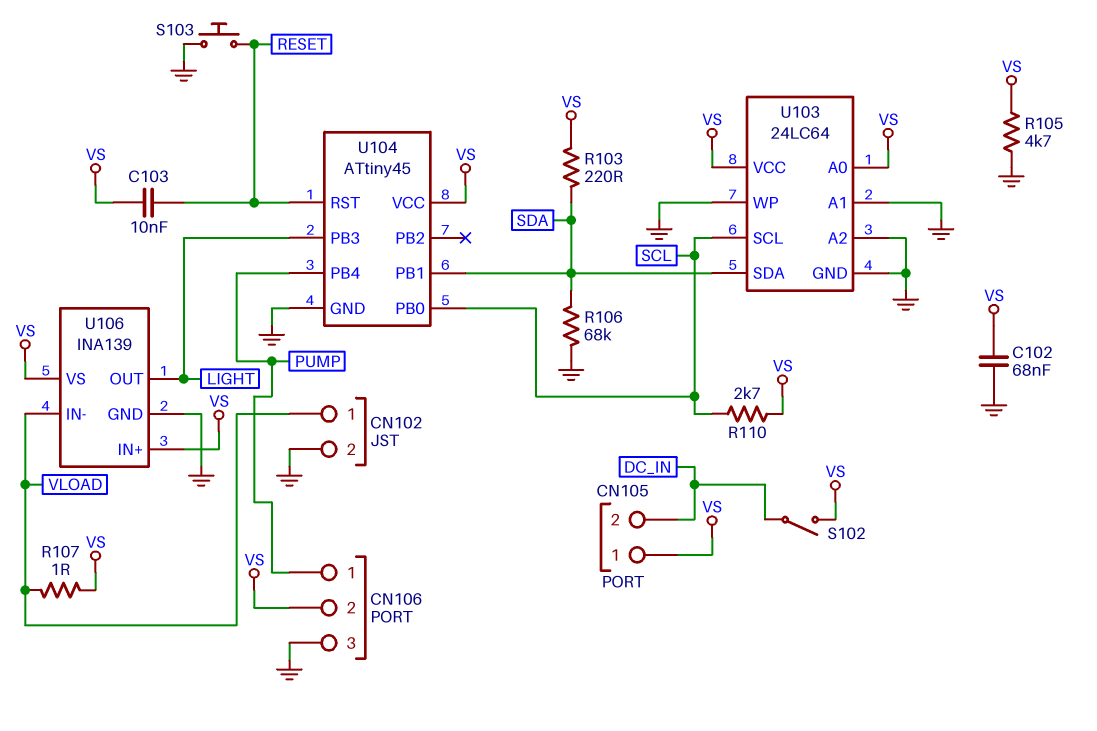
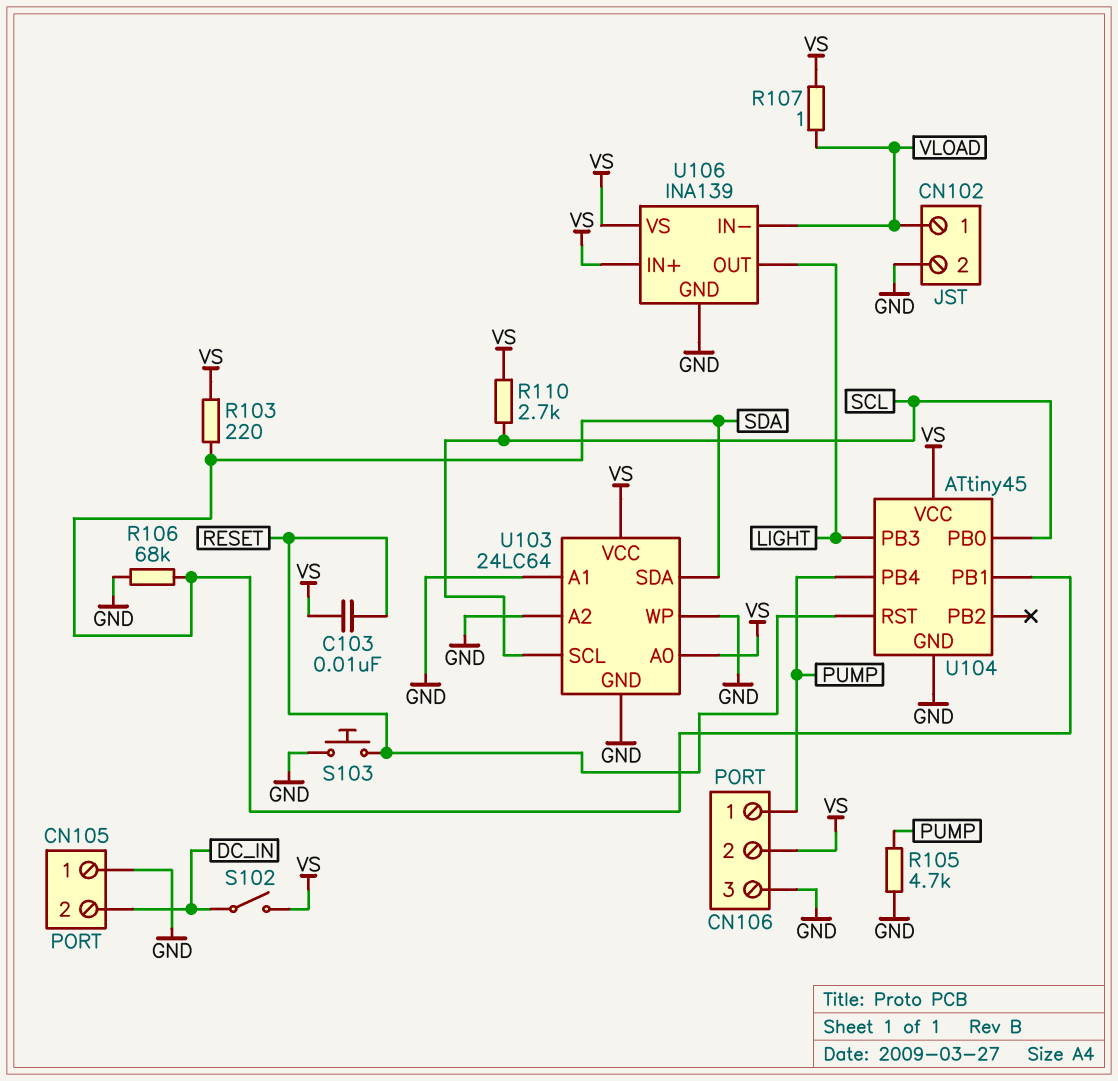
C102: 68nF (GND, VS) -> none
CN105 pin 1: VS -> GND
R105: 4.7k (GND, VS) -> 4.7k (GND, PUMP)

